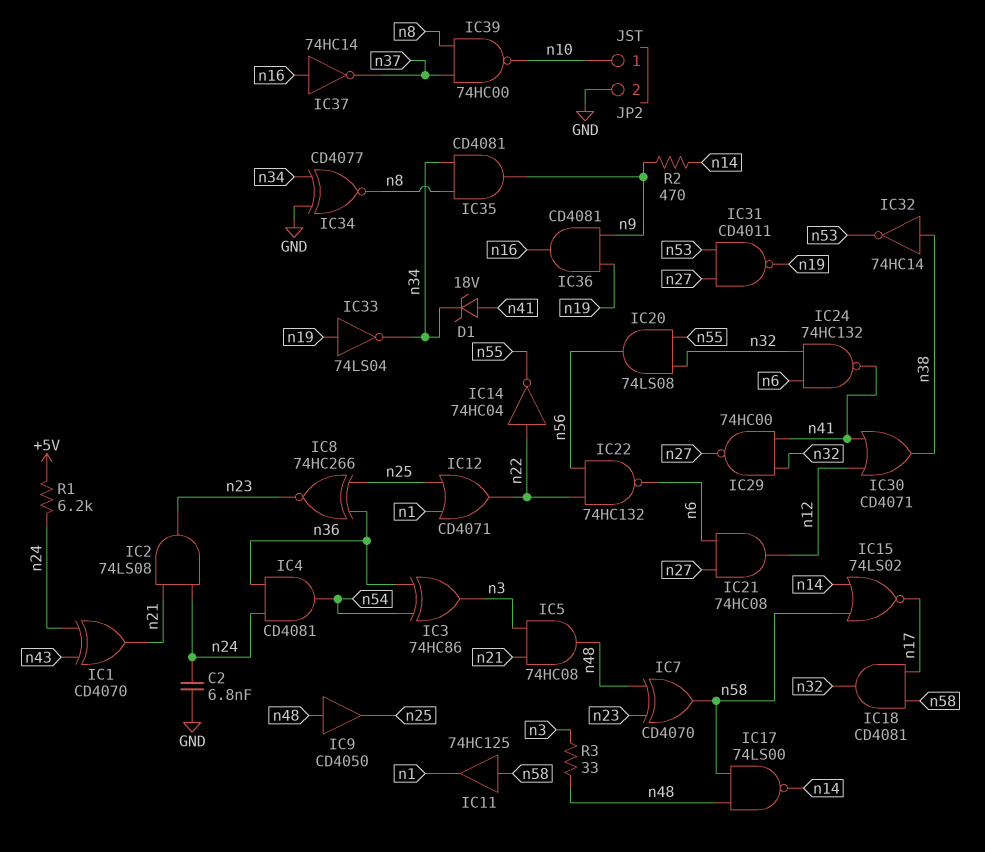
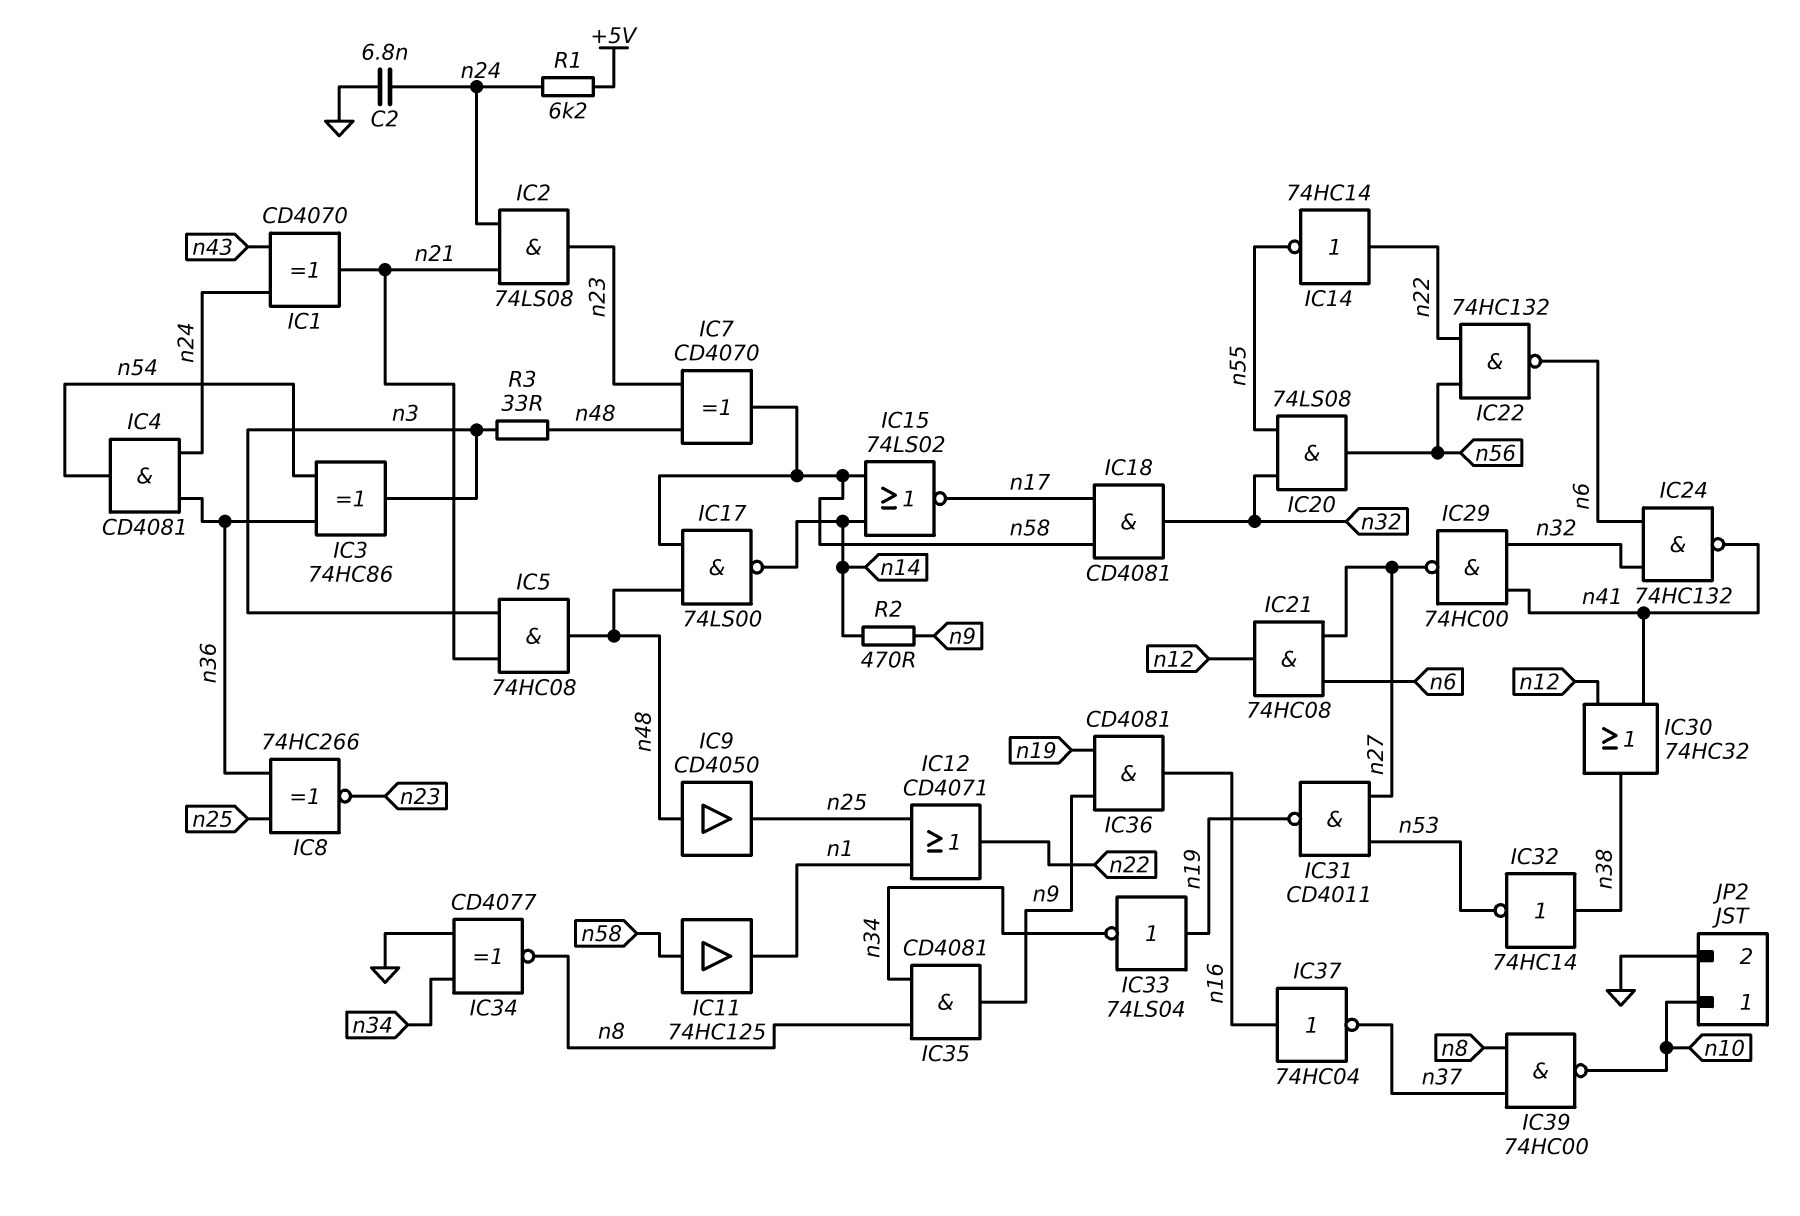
D1: zener 18V (A n41, K n34) -> none
IC14: NOT 74HC04 (in n22, out n55) -> NOT 74HC14 (in n22, out n55)
IC30: OR CD4071 (in n12, in n41, out n38) -> OR 74HC32 (in n12, in n41, out n38)
IC37: NOT 74HC14 (in n16, out n37) -> NOT 74HC04 (in n16, out n37)

